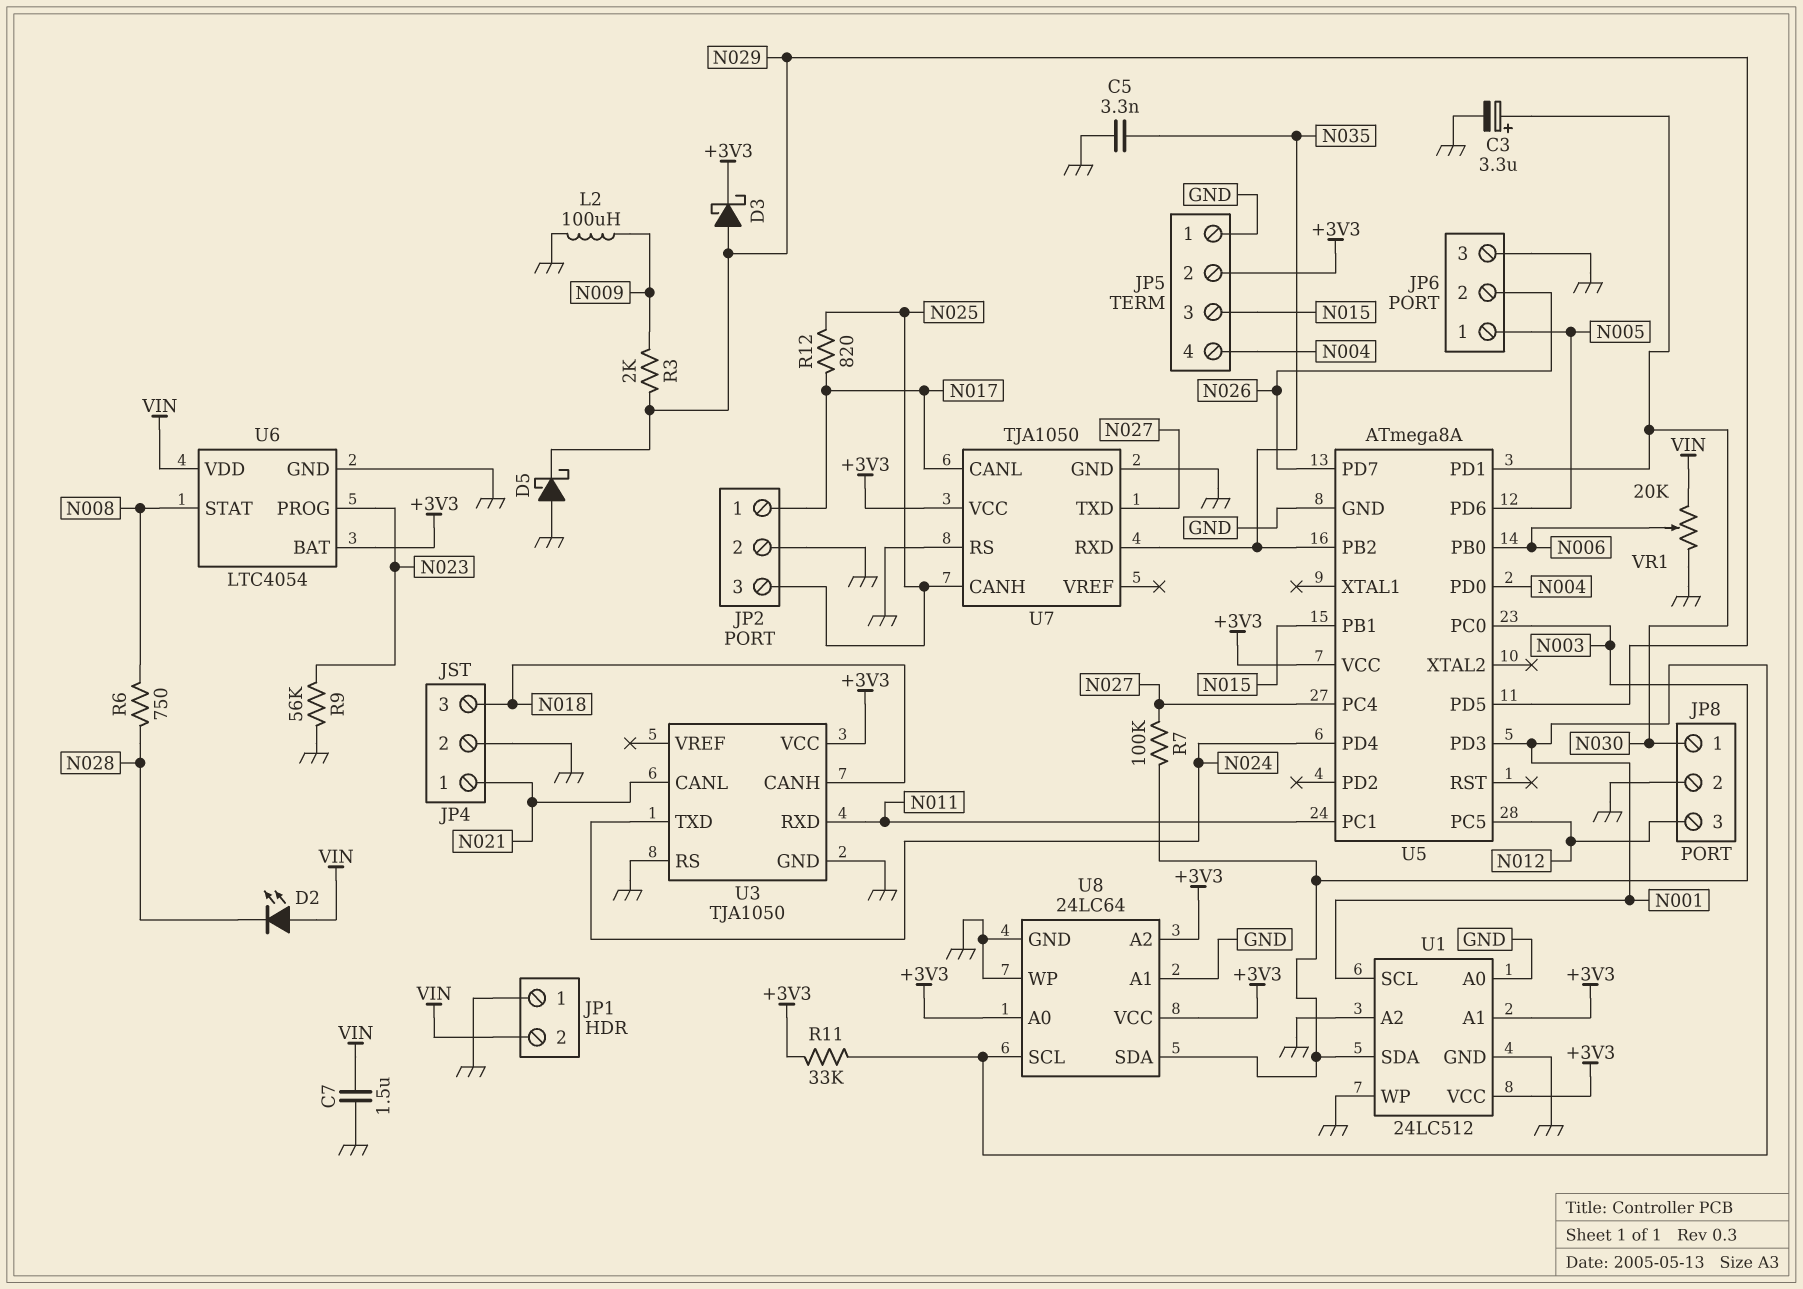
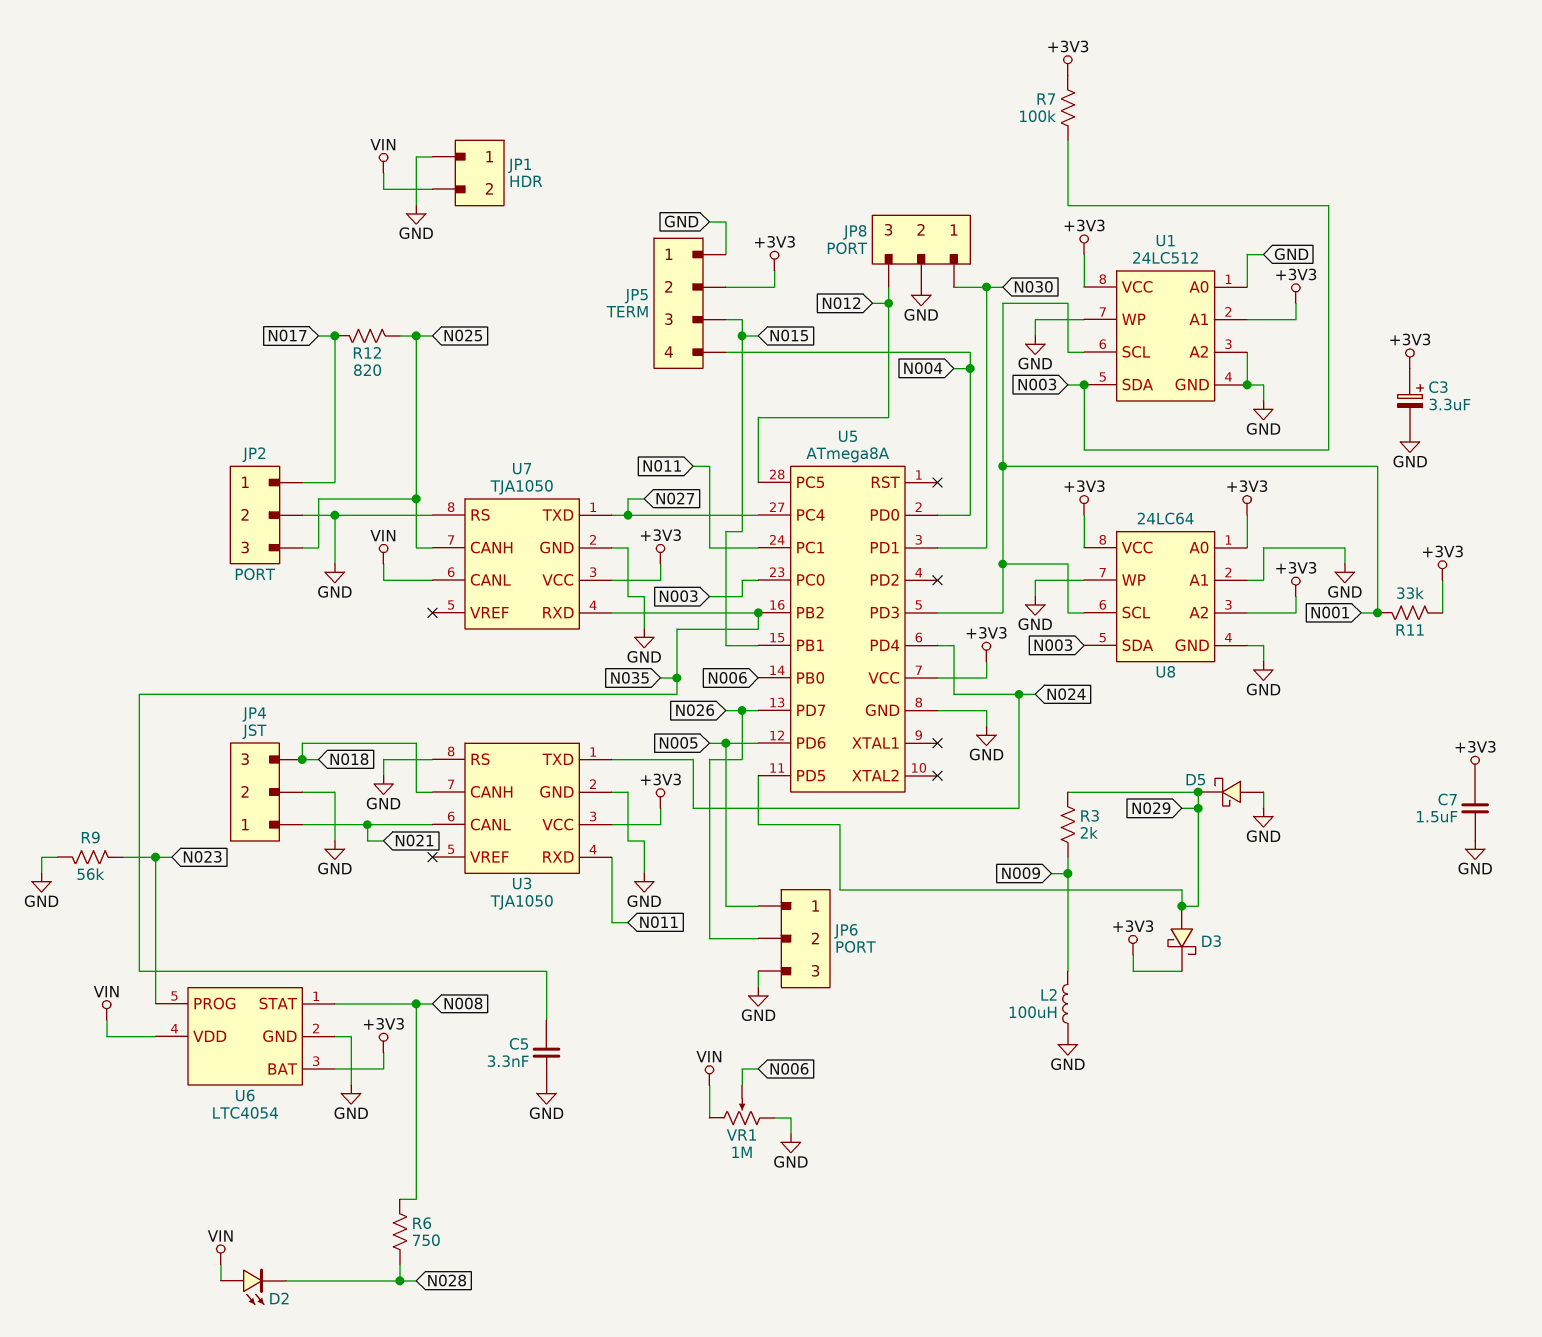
C3: 3.3uF (plus N030, minus GND) -> 3.3uF (plus +3V3, minus GND)
C7: 1.5uF (GND, VIN) -> 1.5uF (+3V3, GND)
R7: 100k (N003, N027) -> 100k (+3V3, N003)
U7 pin CANL: N017 -> VIN
VR1: 20k (GND, VIN, wiper N006) -> 1M (GND, VIN, wiper N006)

